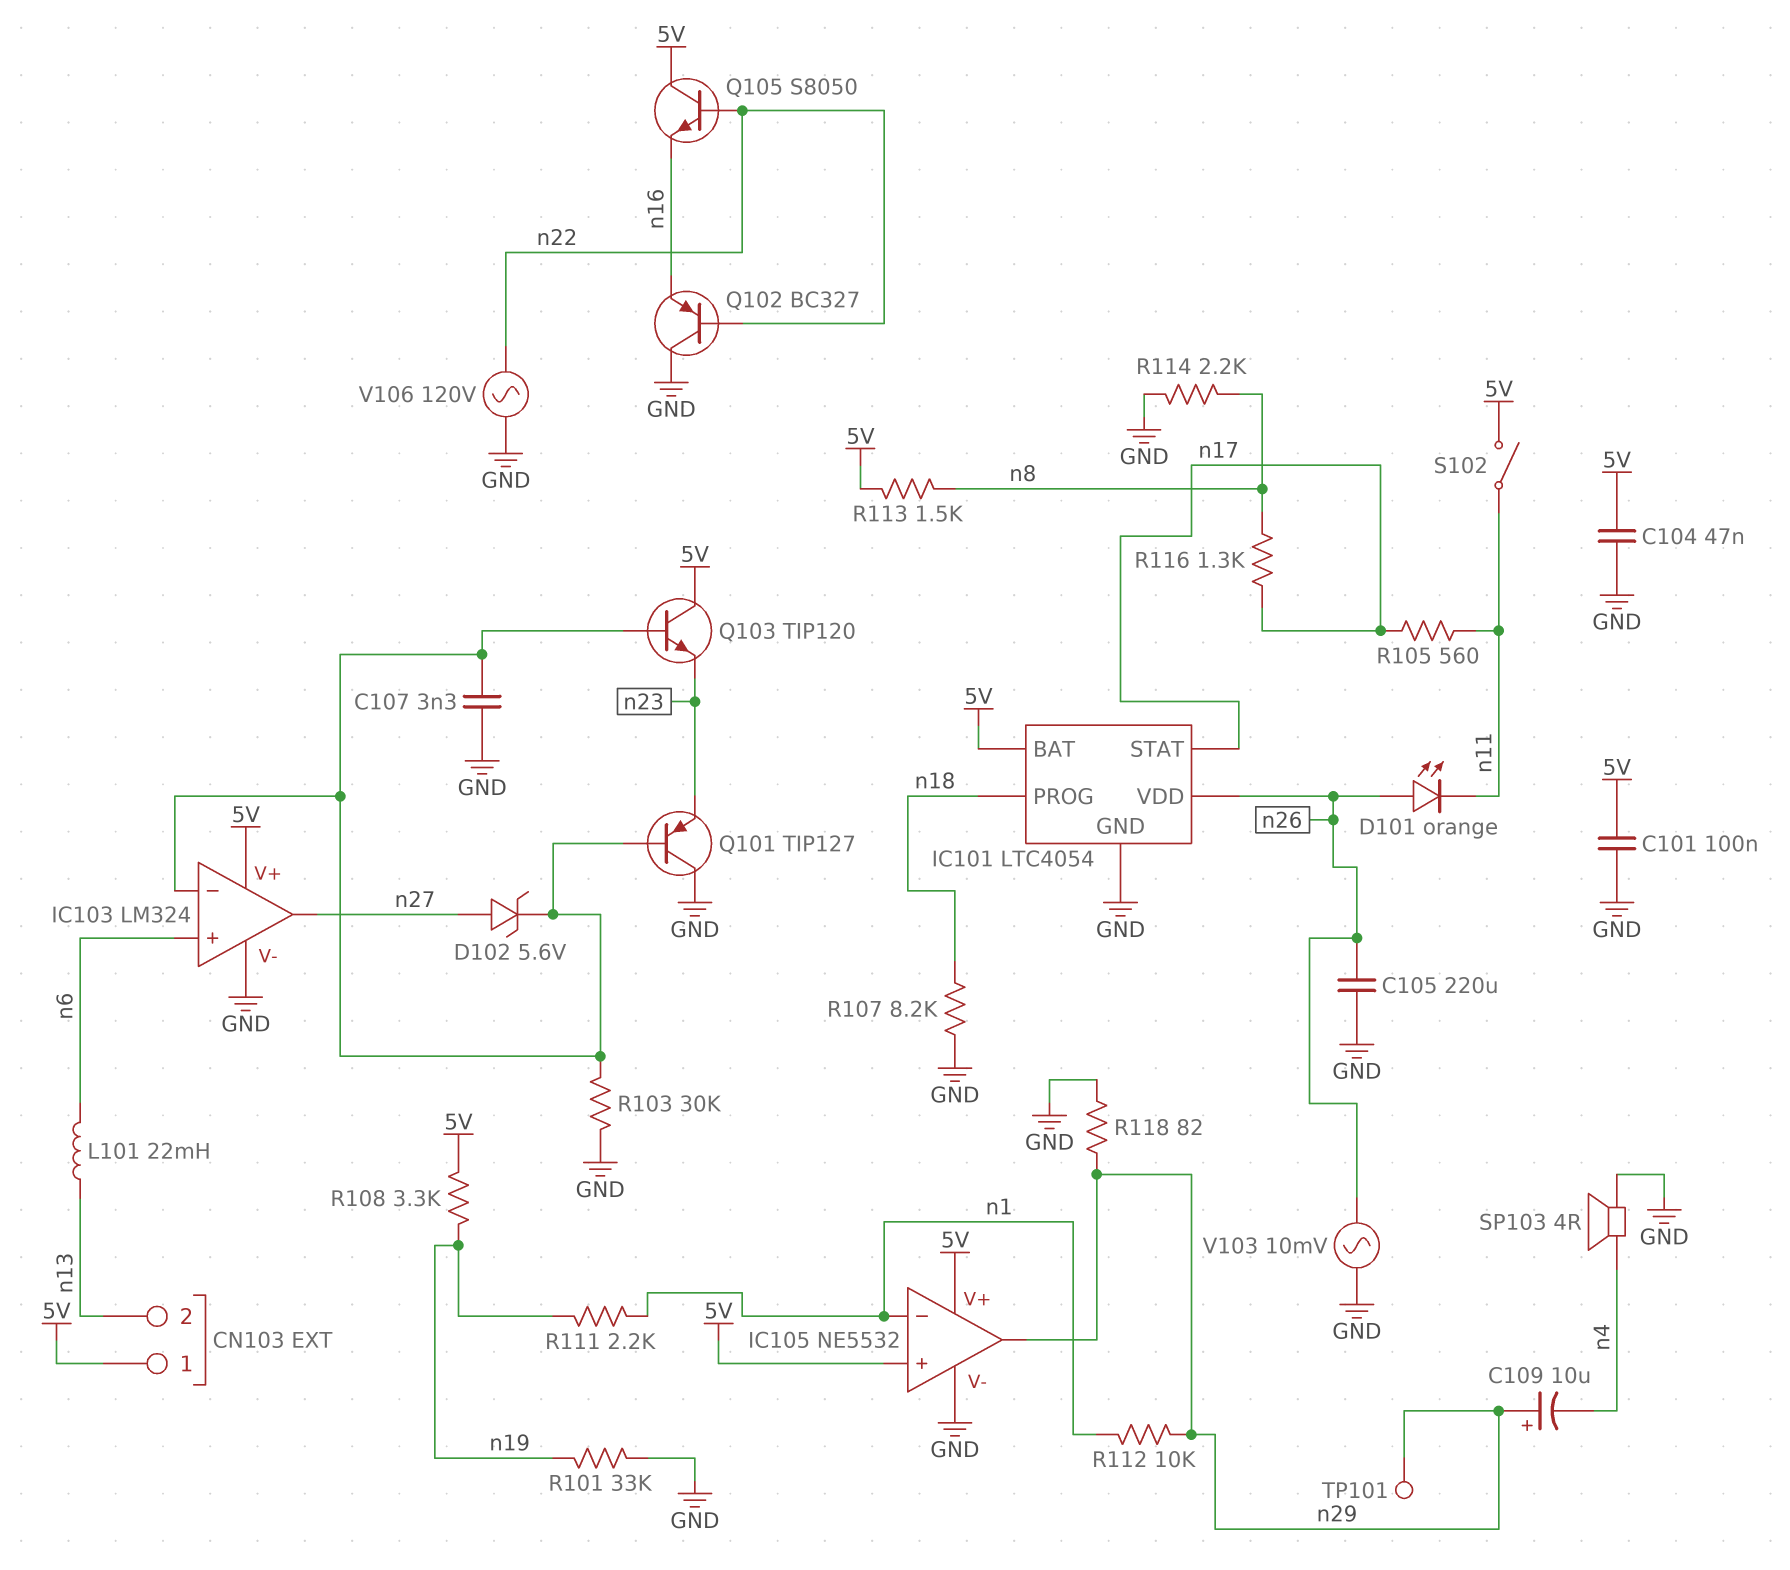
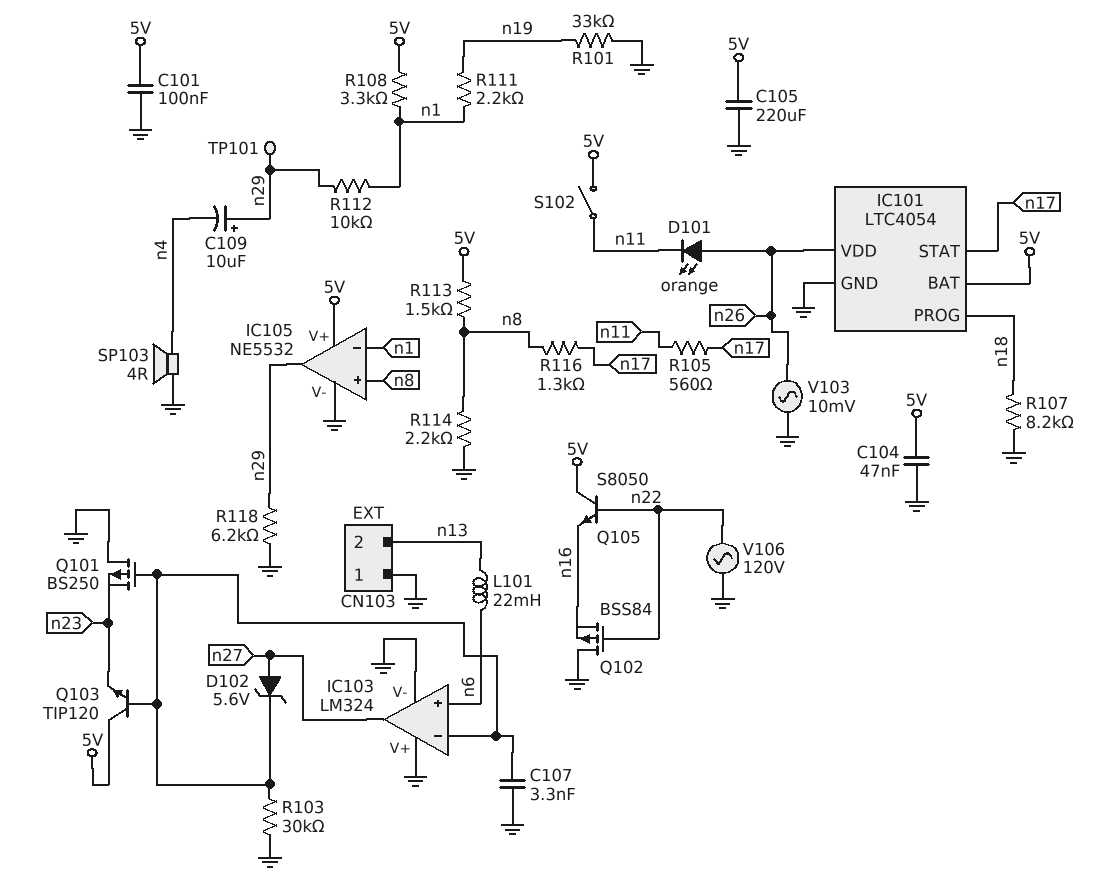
C105: 220uF (GND, n26) -> 220uF (5V, GND)
CN103 pin 1: 5V -> GND
IC103 pin V+: 5V -> GND
IC105 pin in+: 5V -> n8
Q101: PNP TIP127 (B IC103/in-, C GND, E n23) -> PMOS BS250 (G IC103/in-, D GND, S n23)
Q102: PNP BC327 (B n22, C GND, E n16) -> PMOS BSS84 (G n22, D GND, S n16)
R108: 3.3k (5V, n19) -> 3.3k (5V, n1)
R118: 82 (GND, n29) -> 6.2k (GND, n29)

